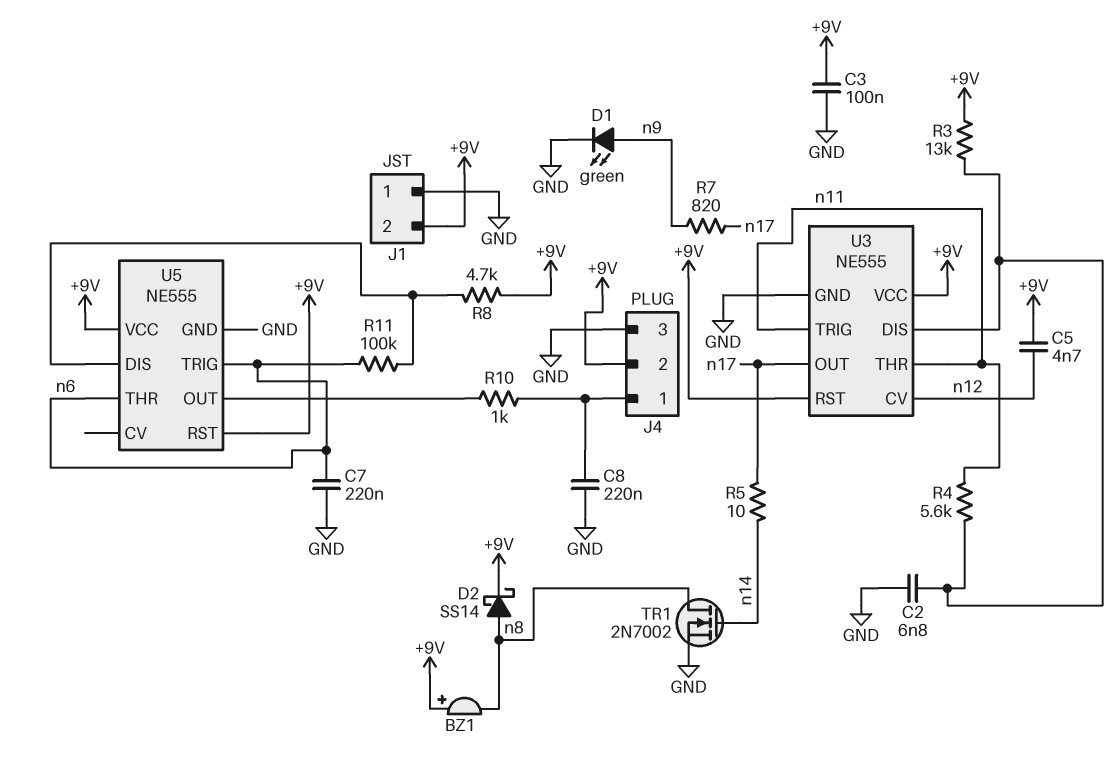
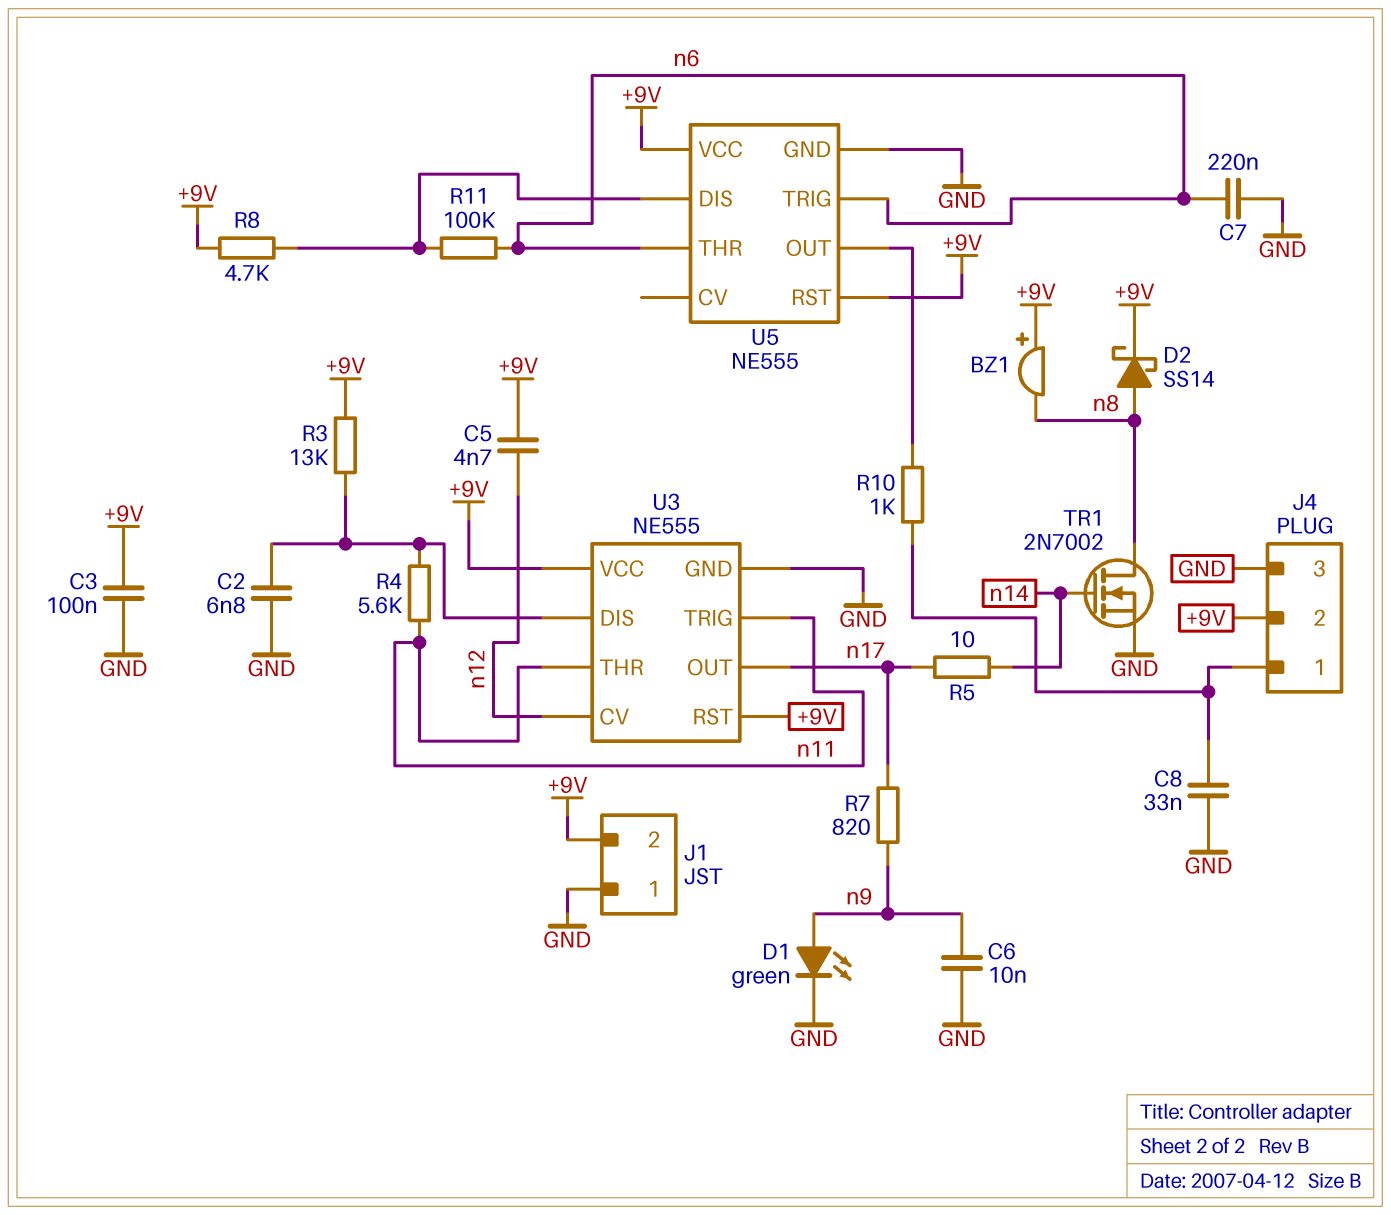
C6: none -> 10nF (GND, n9)
C8: 220nF (GND, J4/1) -> 33nF (GND, J4/1)

